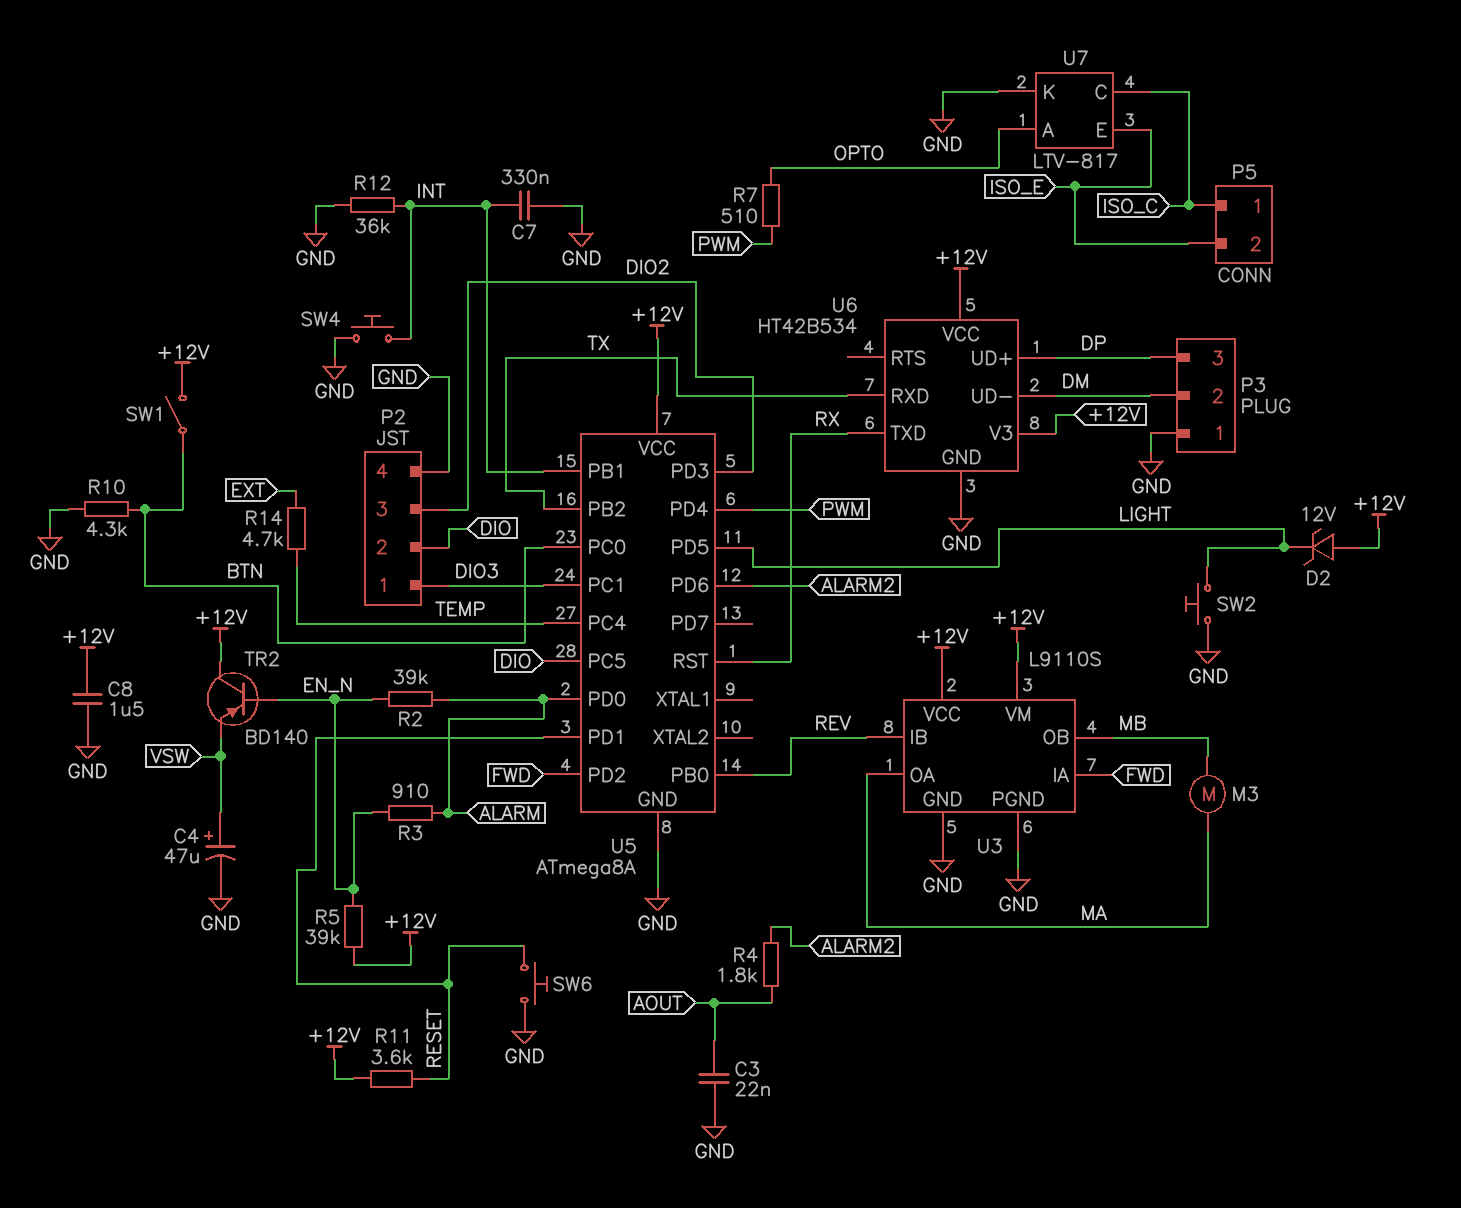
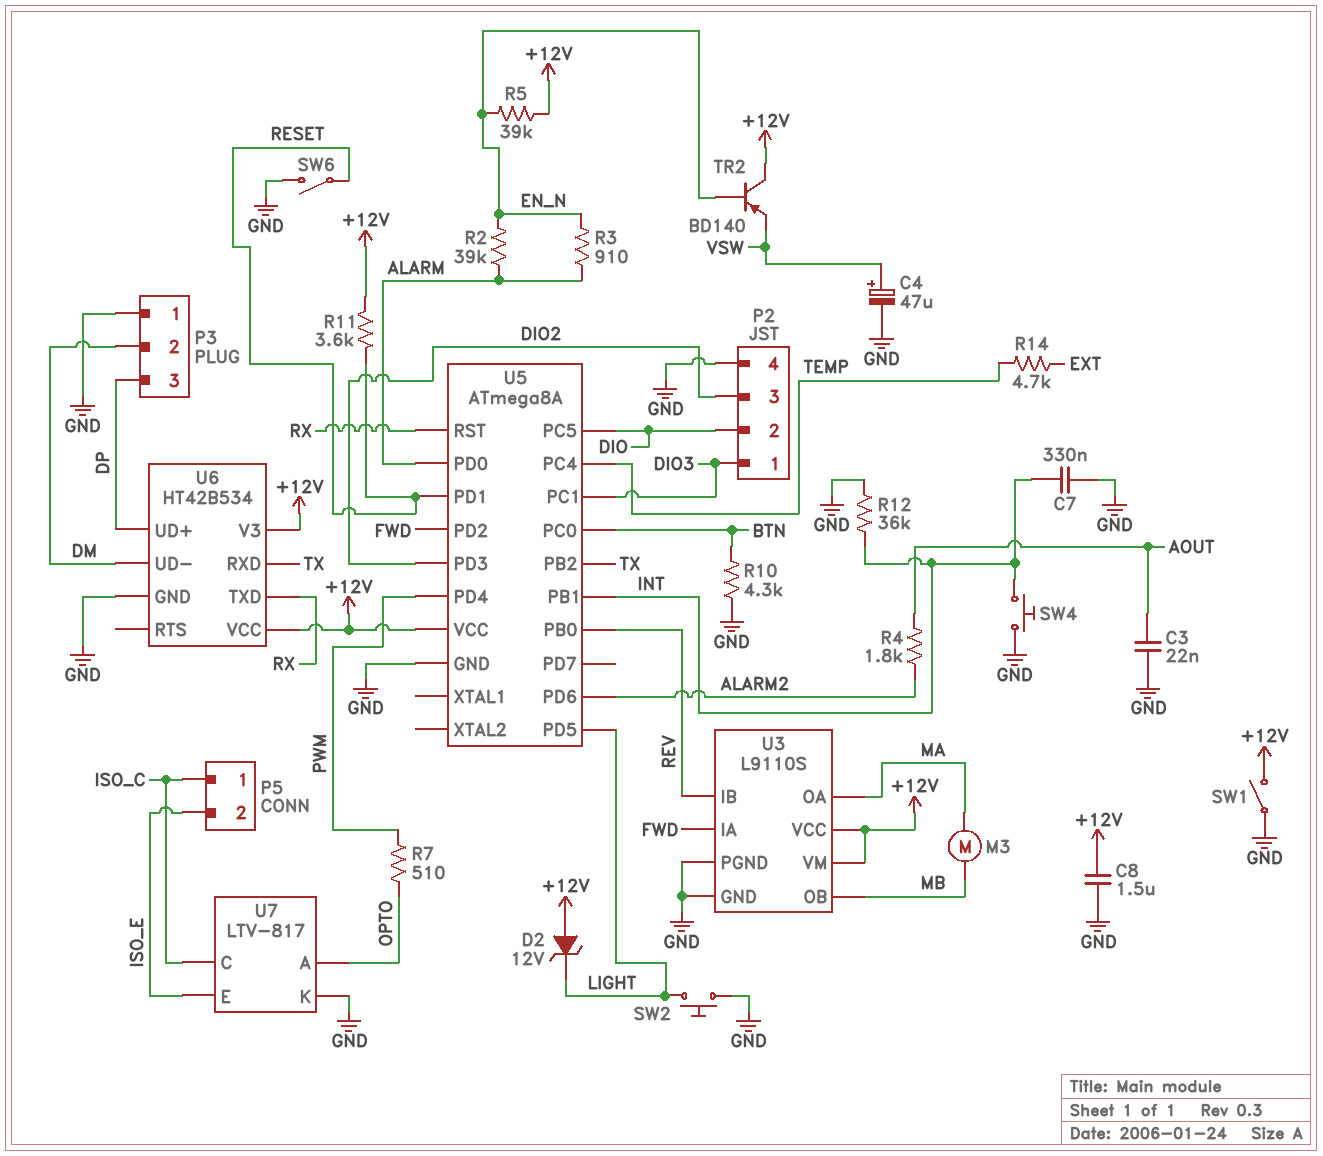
SW1: switch (+12V, BTN) -> switch (+12V, GND)
SW6: button (GND, RESET) -> switch (GND, RESET)

